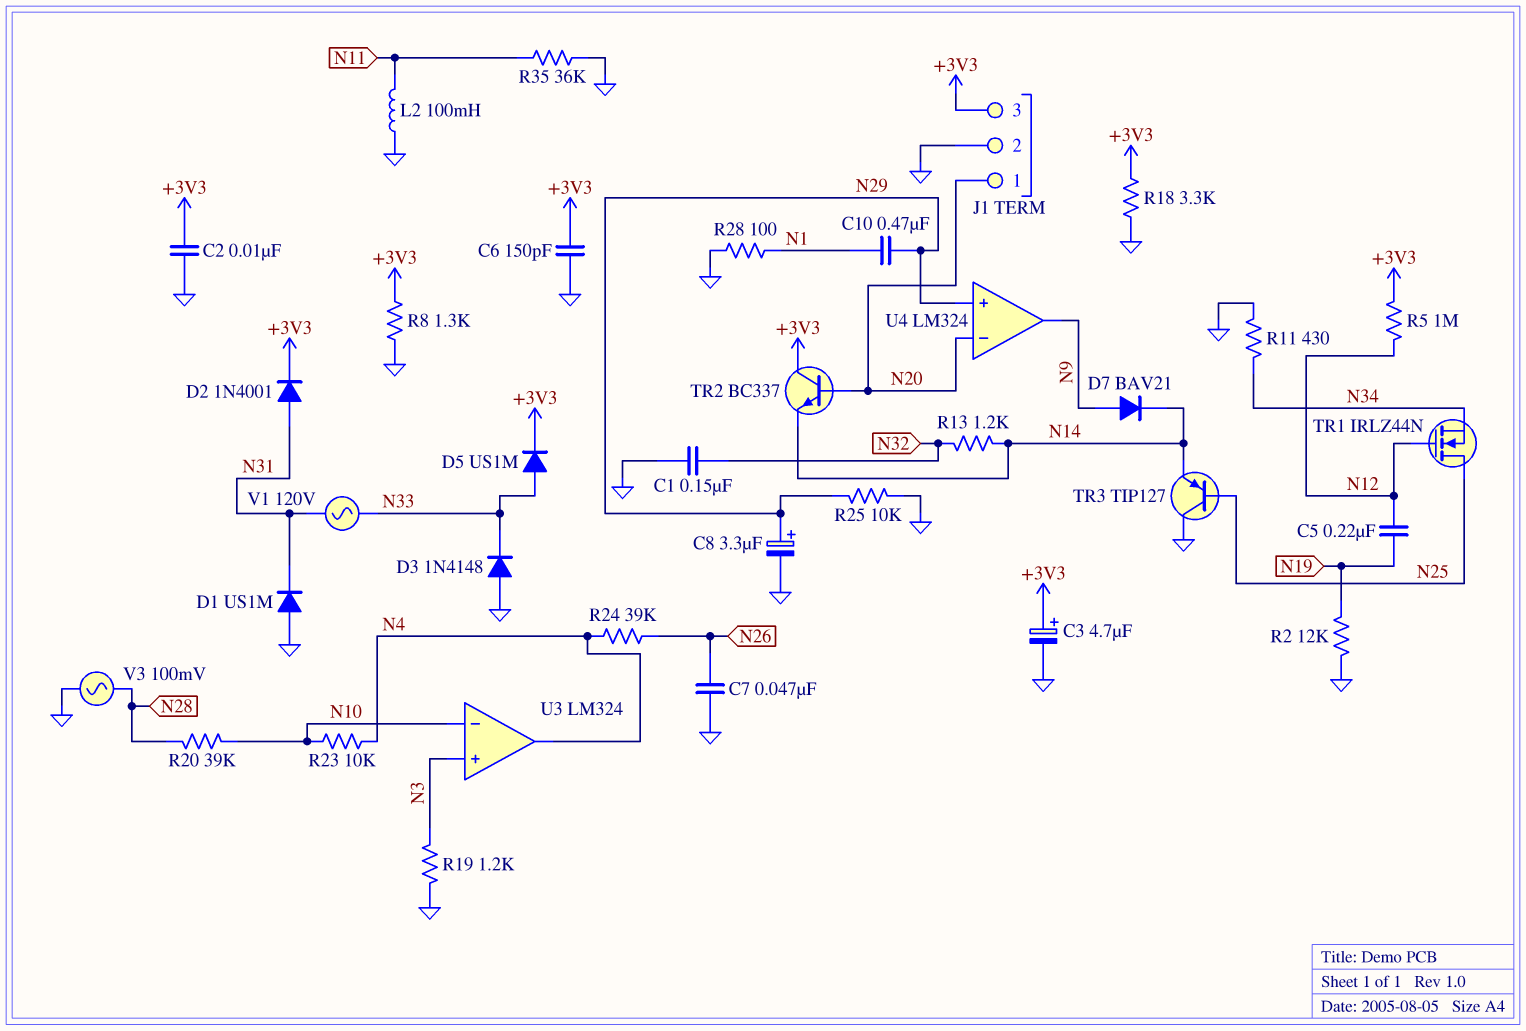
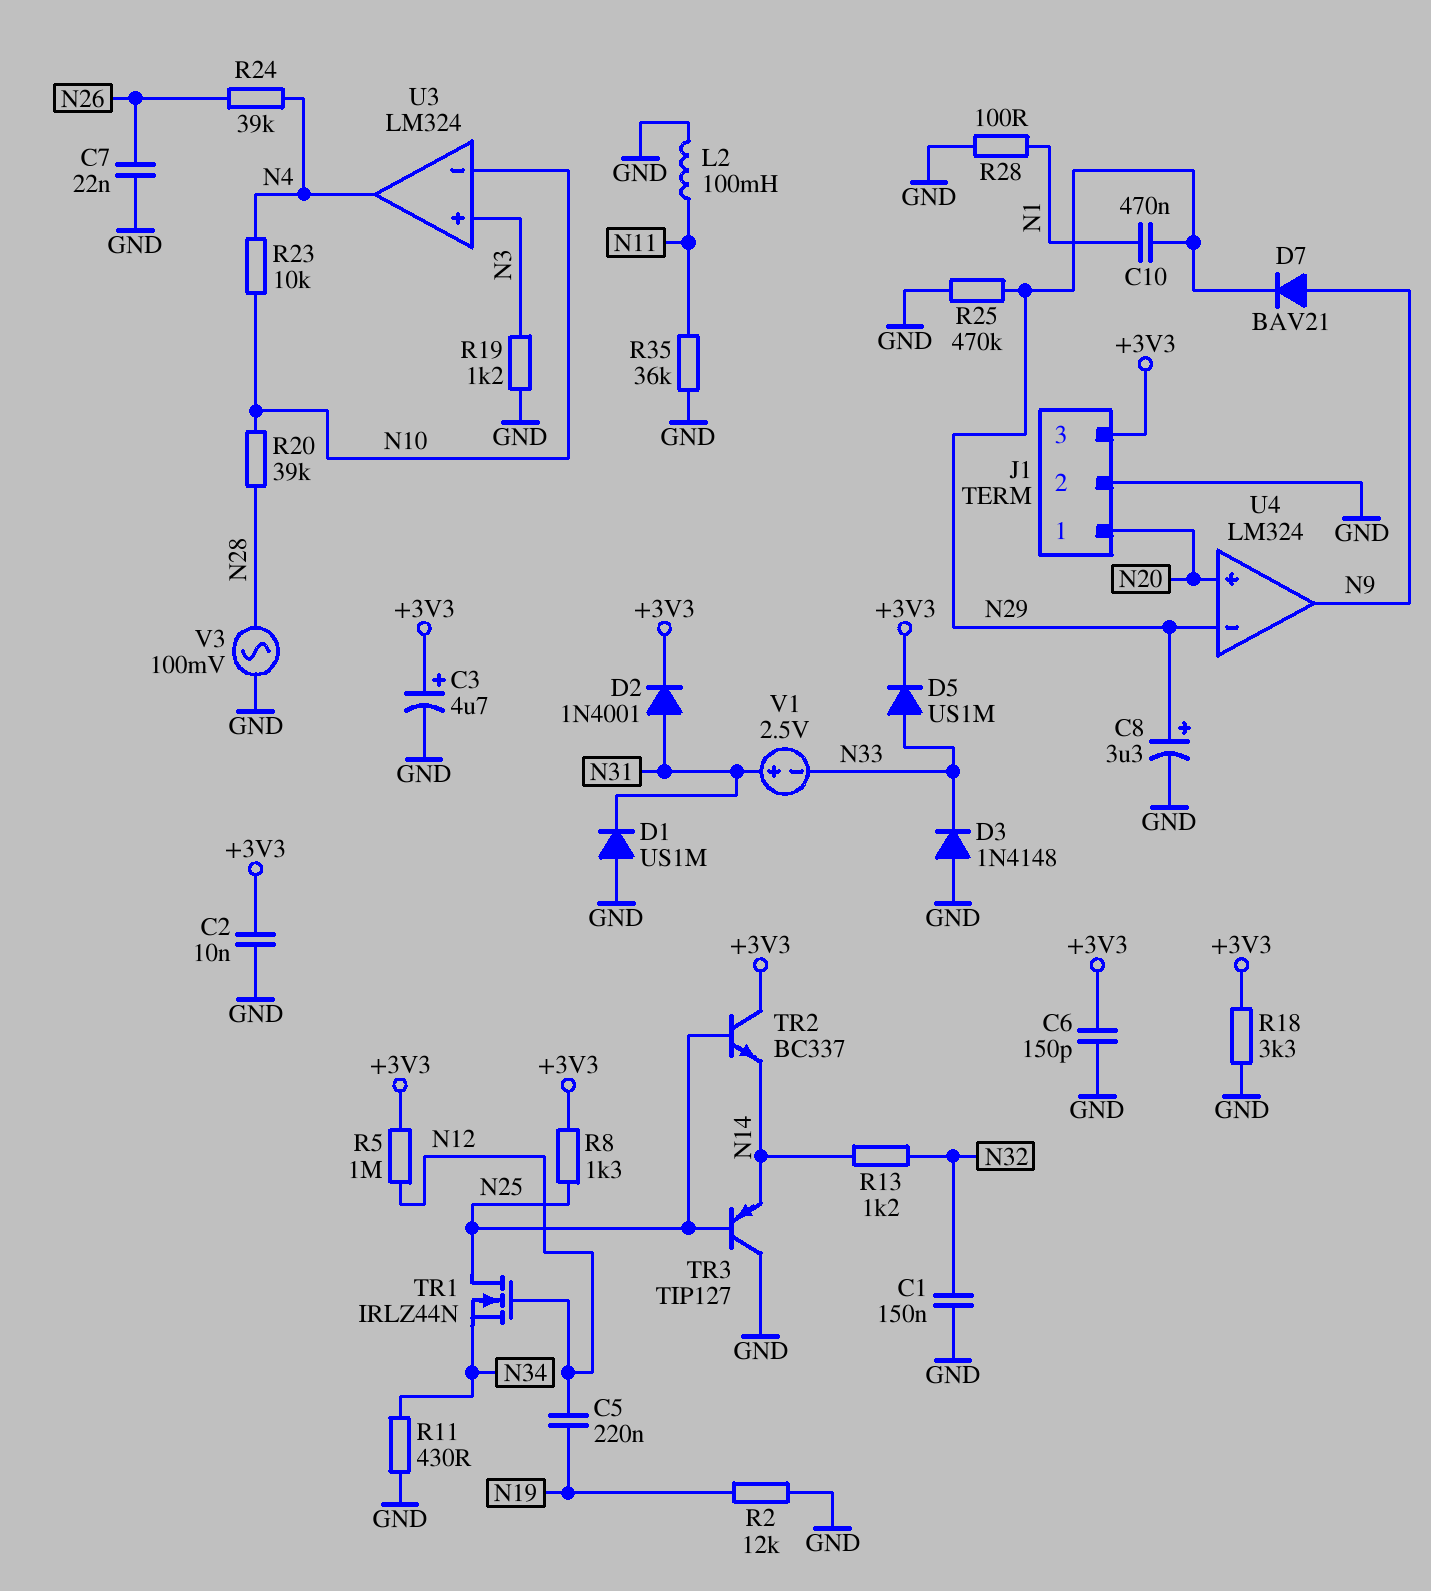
C7: 47nF (GND, N26) -> 22nF (GND, N26)
D7: diode BAV21 (A N9, K N14) -> diode BAV21 (A N9, K N29)
R8: 1.3k (+3V3, GND) -> 1.3k (+3V3, N25)
R25: 10k (GND, N29) -> 470k (GND, N29)
TR2: NPN BC337 (B N20, C +3V3, E N14) -> NPN BC337 (B N25, C +3V3, E N14)
U4 pin in+: N29 -> N20
U4 pin in-: N20 -> N29
V1: AC 120V (N31, N33) -> 2.5V (plus N31, minus N33)

